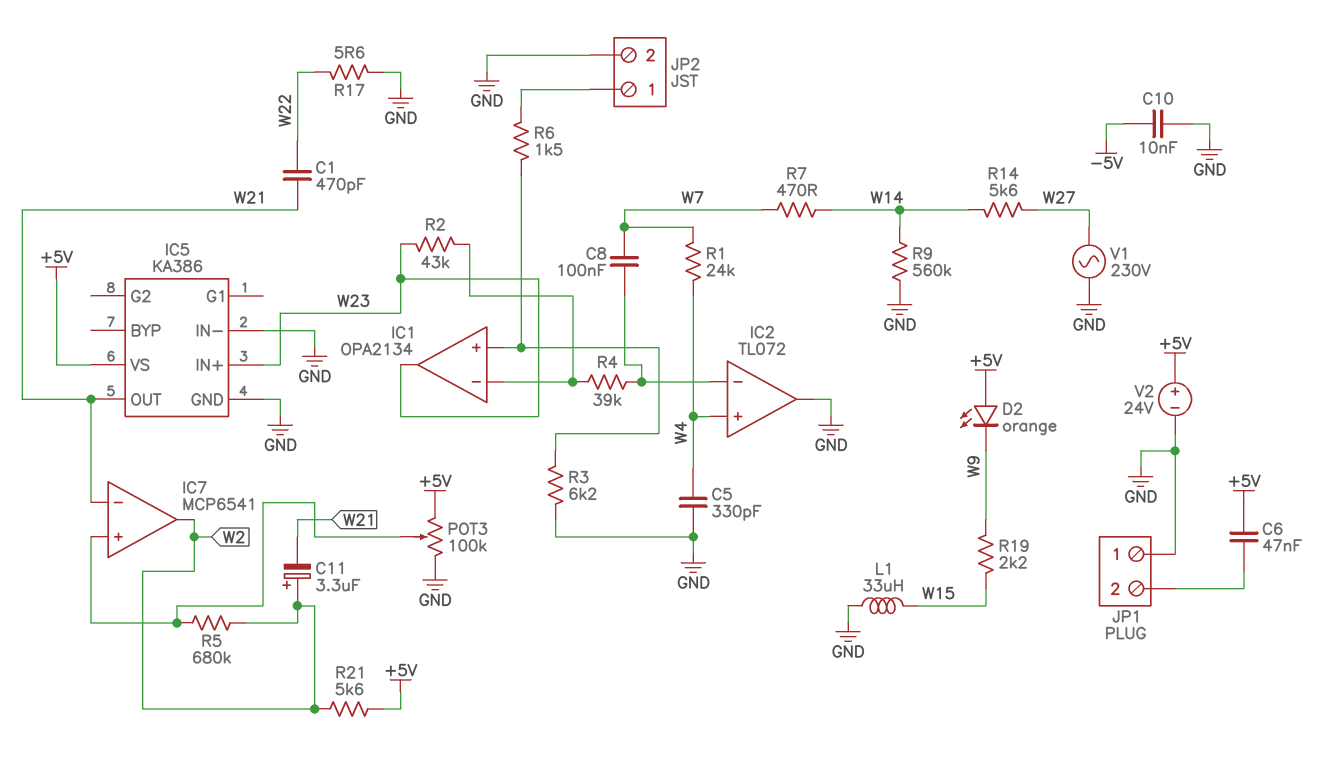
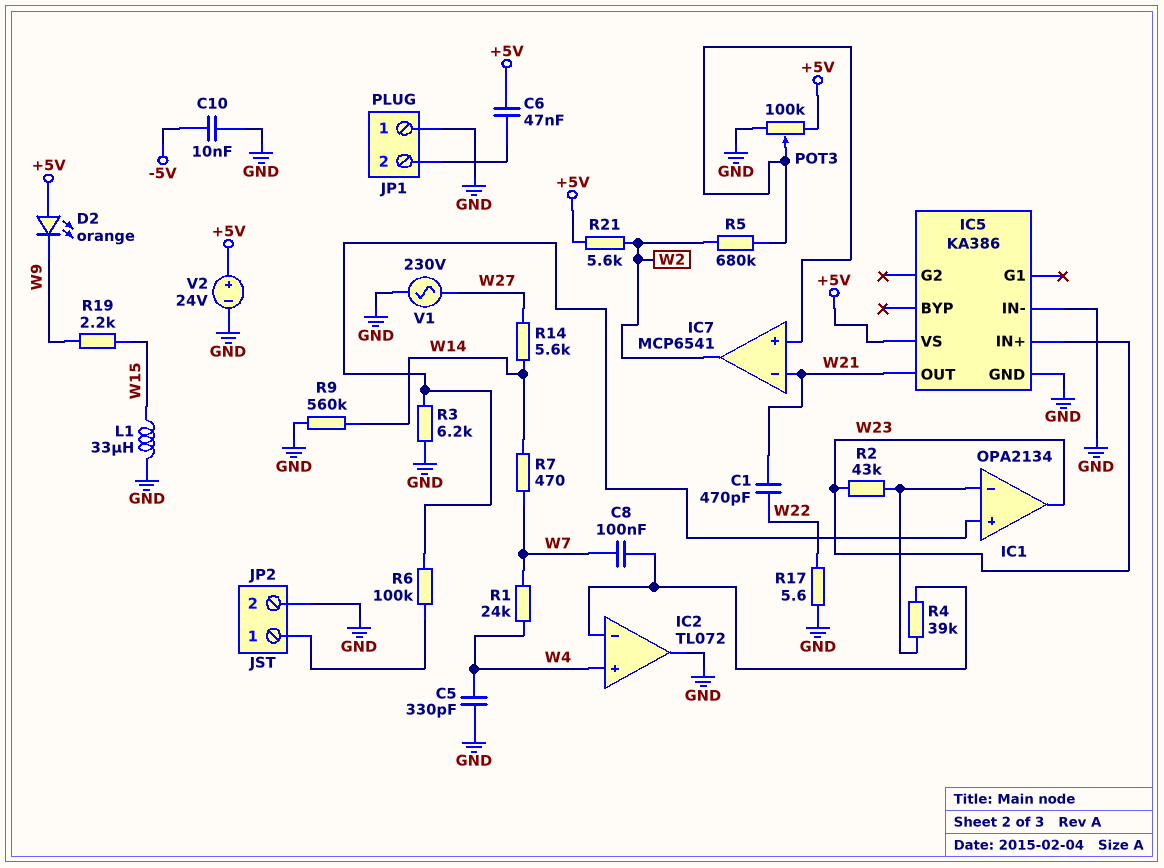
C11: 3.3uF (plus W2, minus W21) -> none
R6: 1.5k (IC1/in+, JP2/1) -> 100k (IC1/in+, JP2/1)

